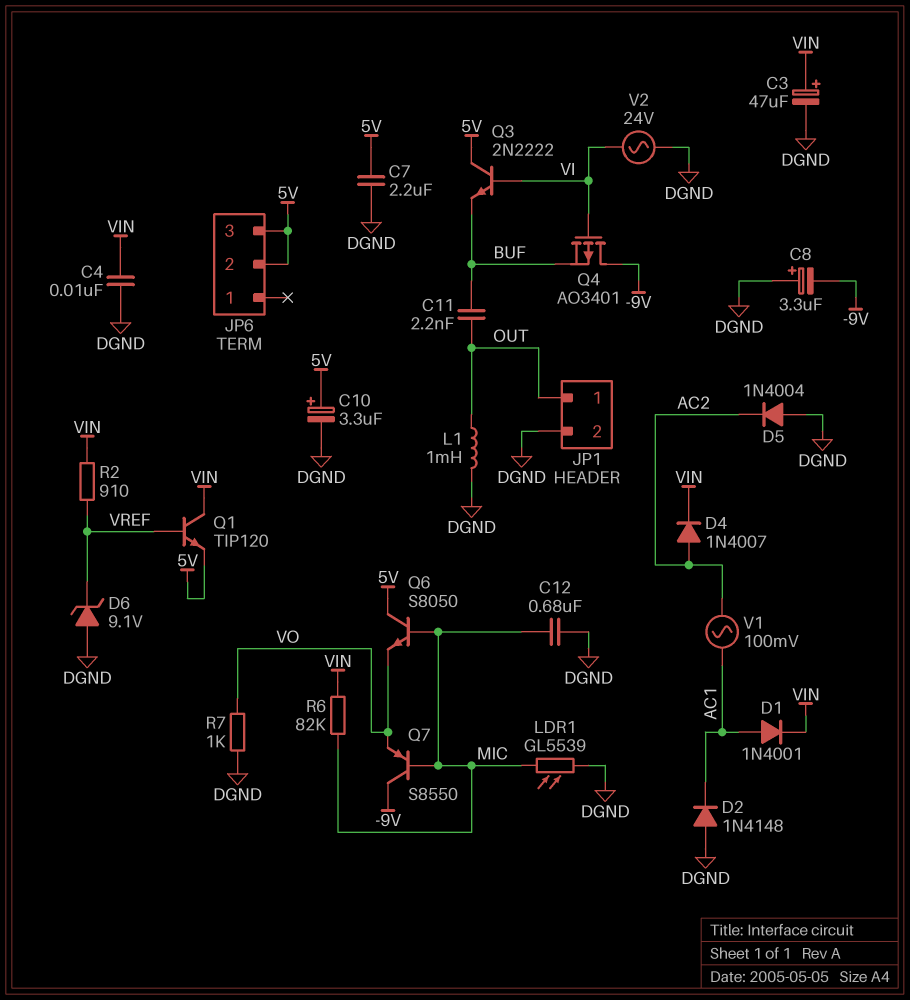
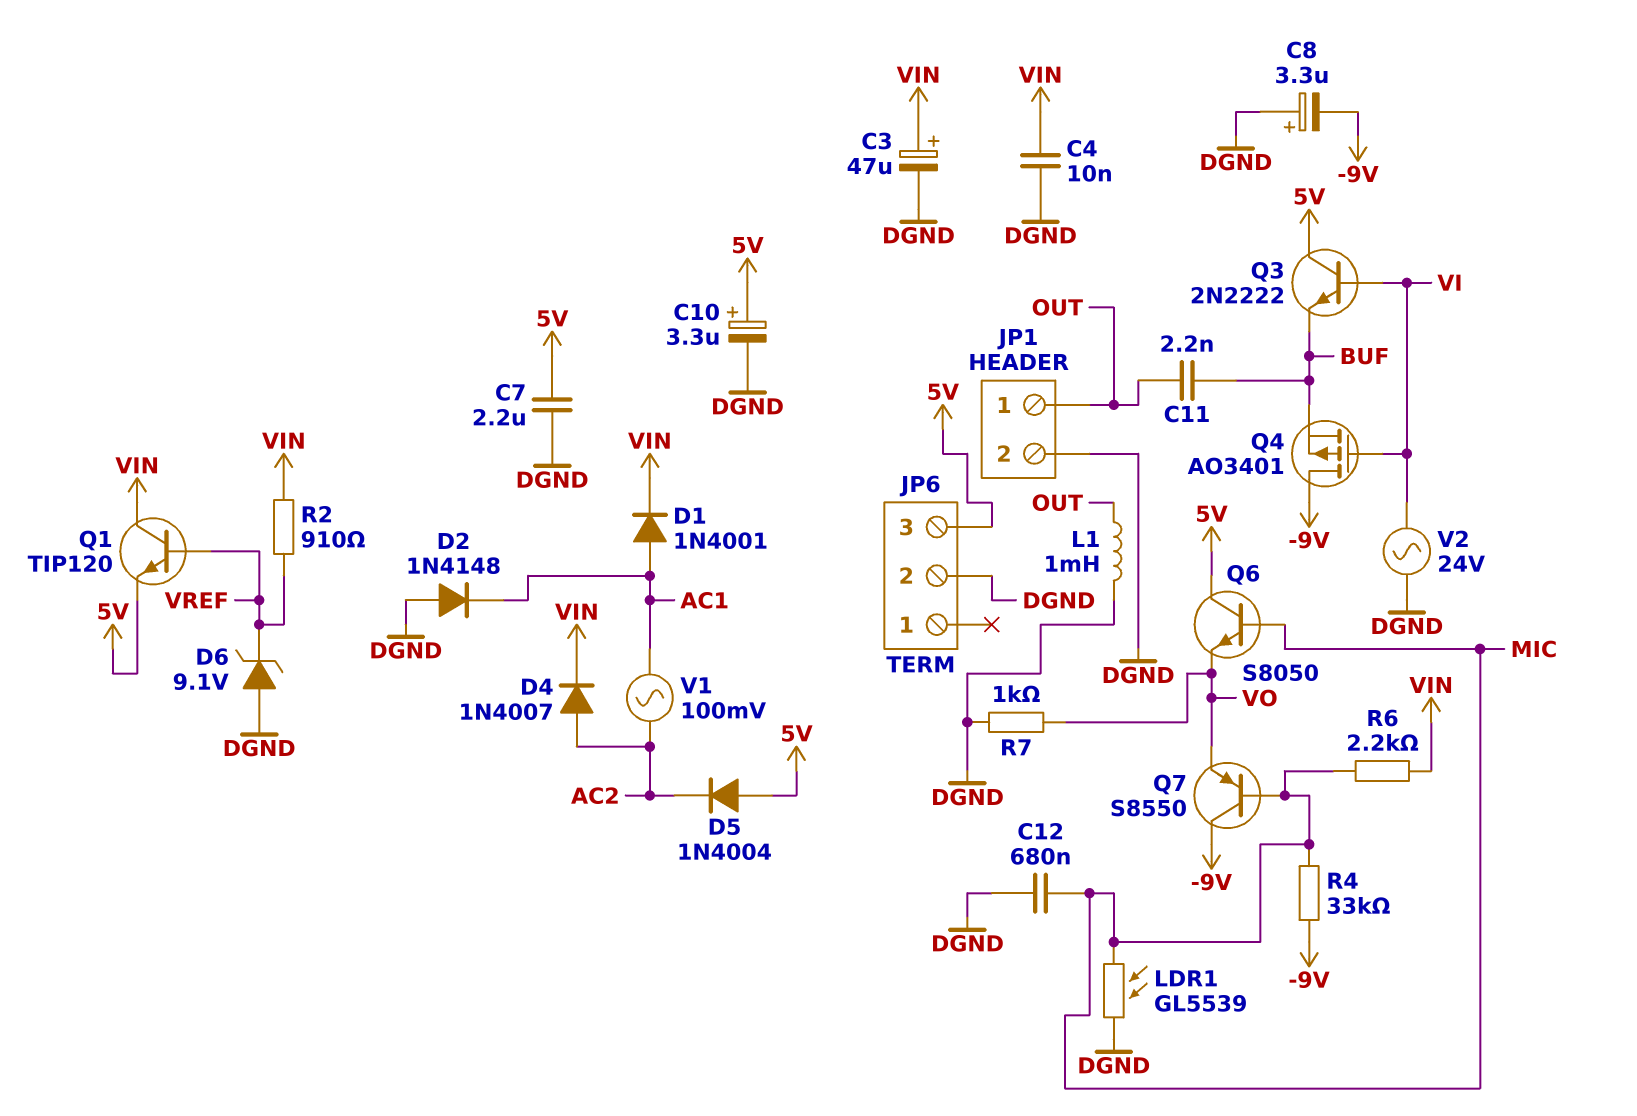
D5: diode 1N4004 (A DGND, K AC2) -> diode 1N4004 (A 5V, K AC2)
JP6 pin 2: 5V -> DGND
R4: none -> 33k (-9V, MIC)
R6: 82k (MIC, VIN) -> 2.2k (MIC, VIN)

